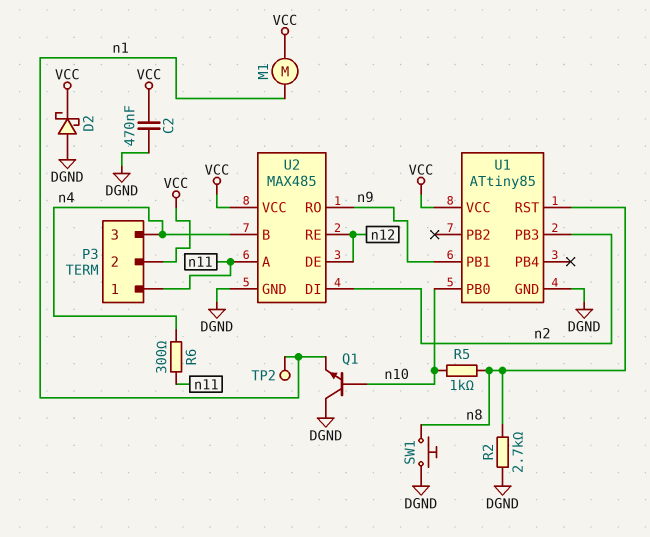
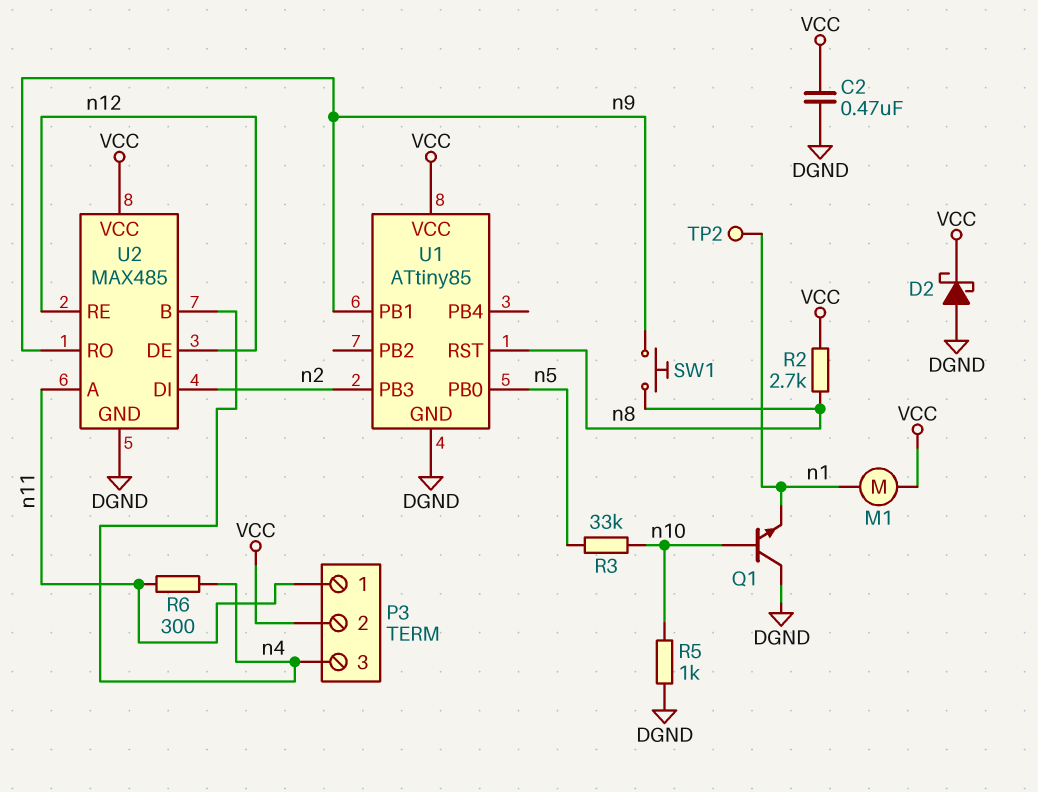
R2: 2.7k (DGND, n8) -> 2.7k (VCC, n8)
R3: none -> 33k (n5, n10)
R5: 1k (n8, n10) -> 1k (DGND, n10)
SW1: button (DGND, n8) -> button (n8, n9)
U1 pin PB0: n10 -> n5

